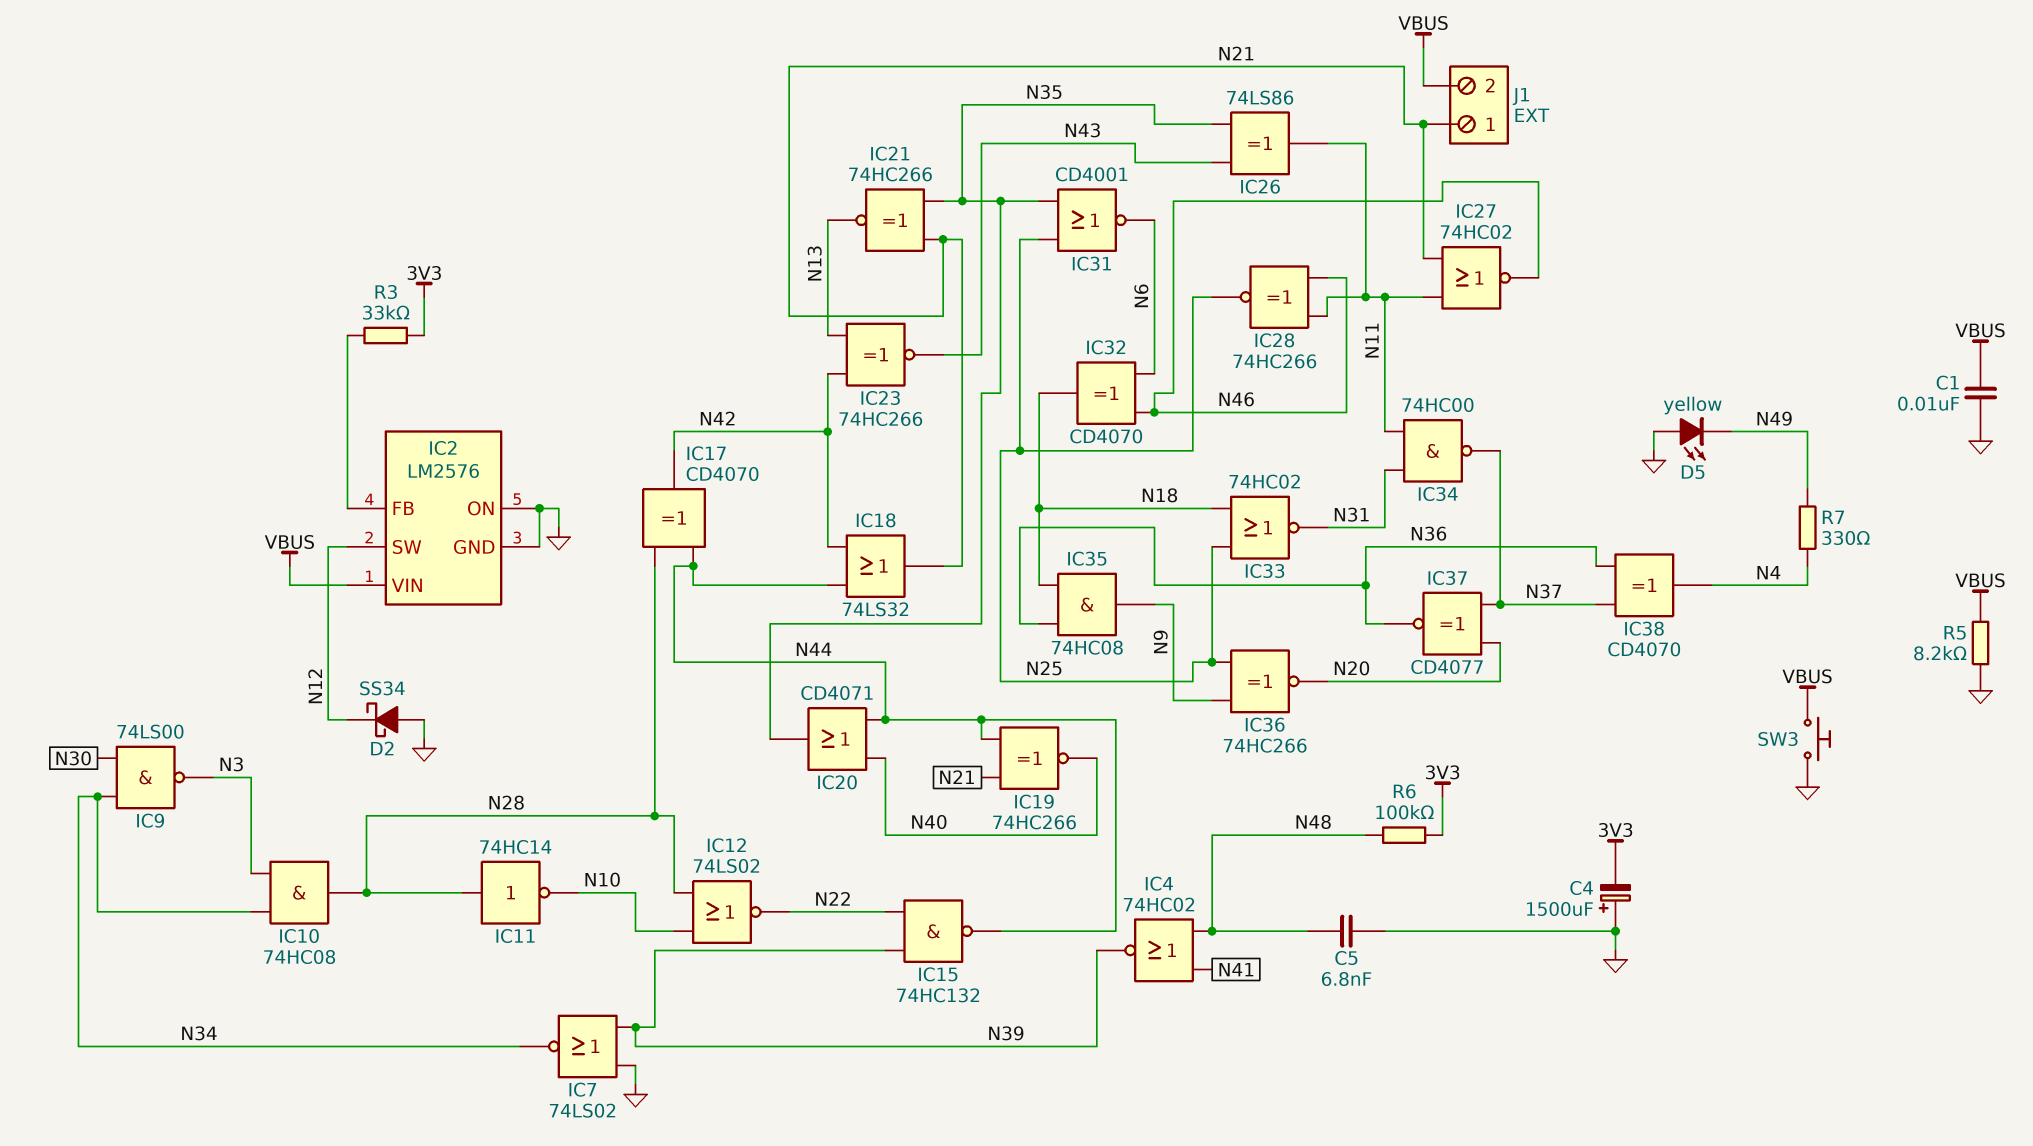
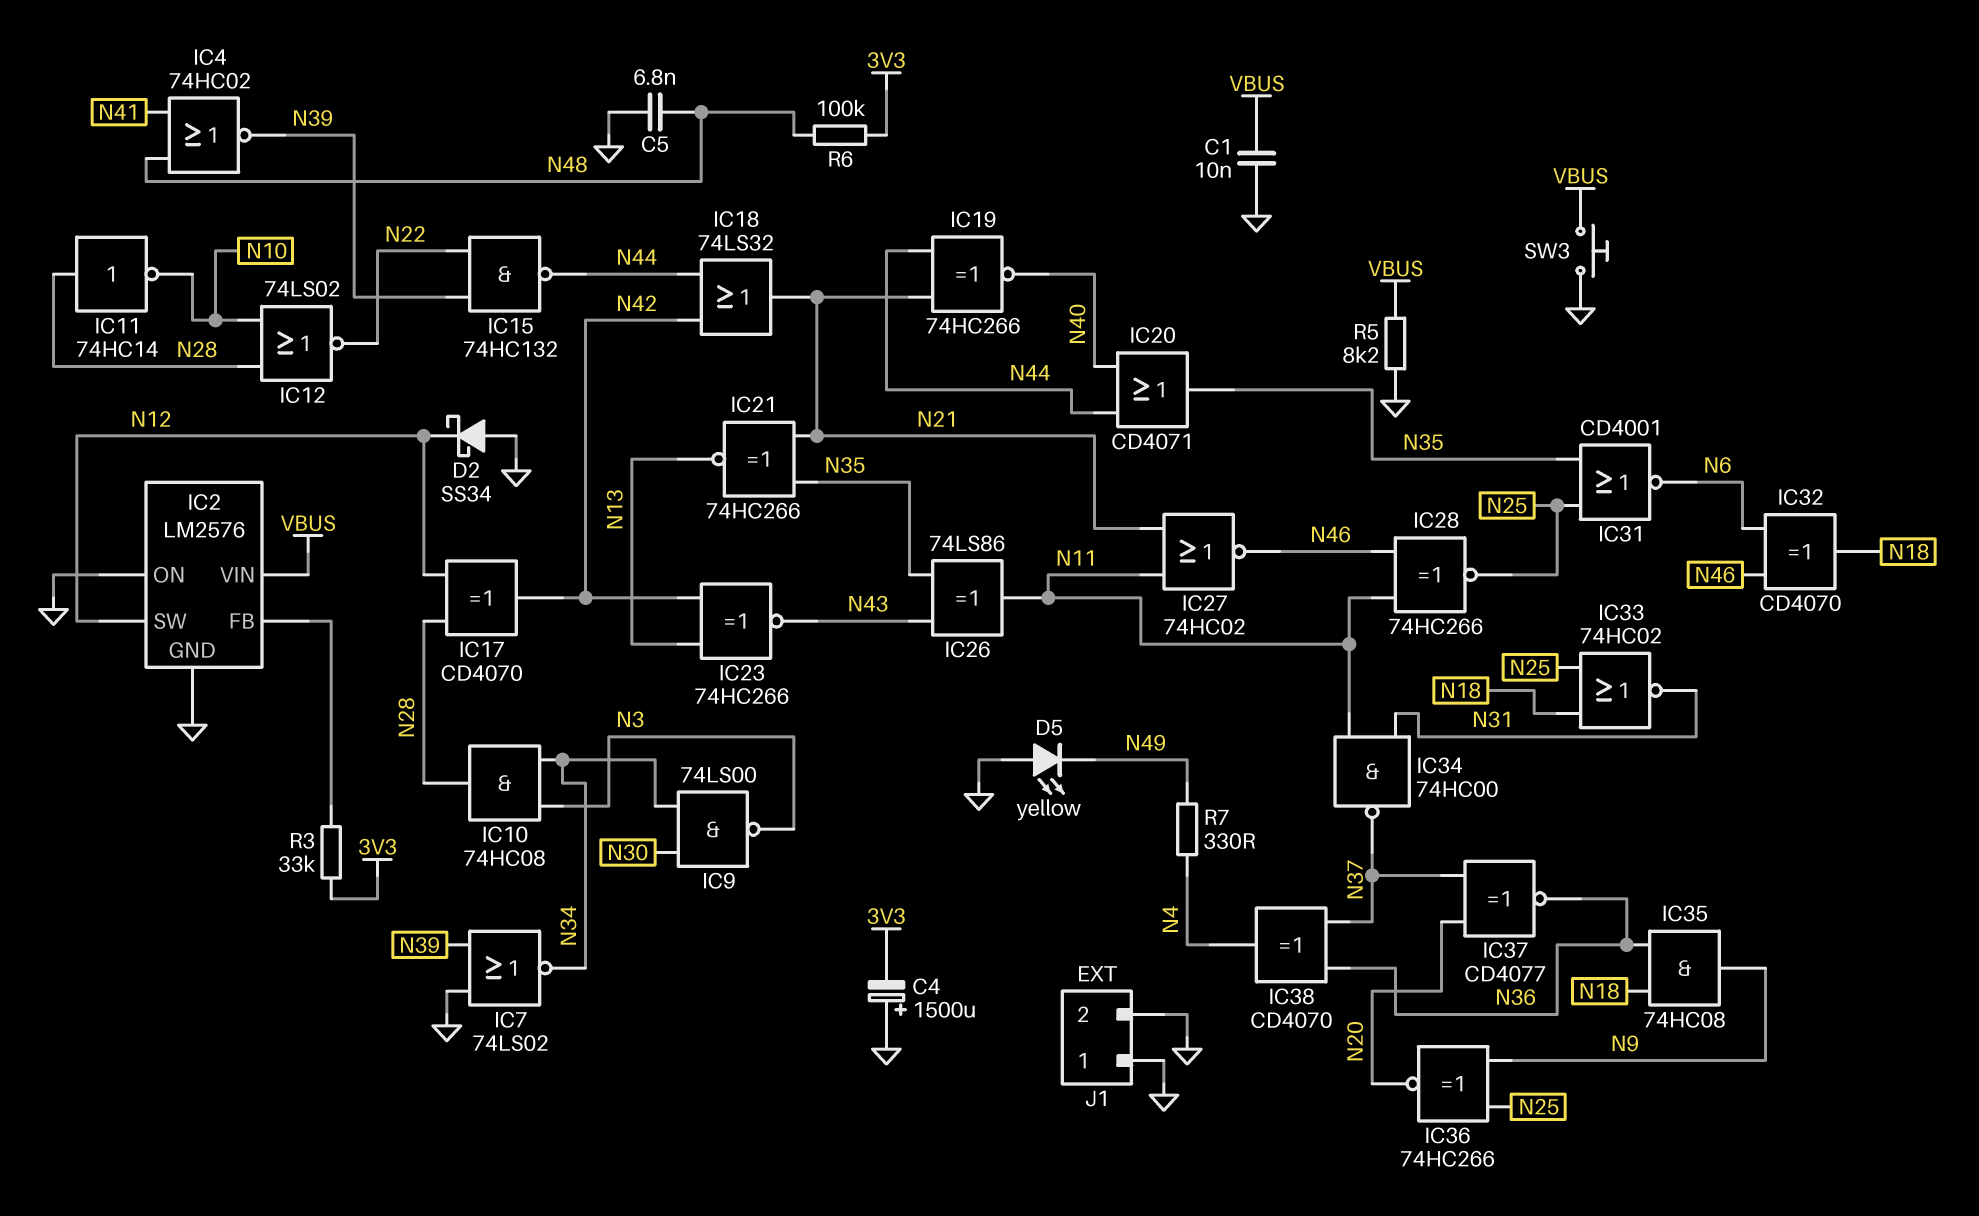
IC17: XOR CD4070 (in N28, in N44, out N42) -> XOR CD4070 (in N12, in N28, out N42)
J1 pin 1: N21 -> GND
J1 pin 2: VBUS -> GND

